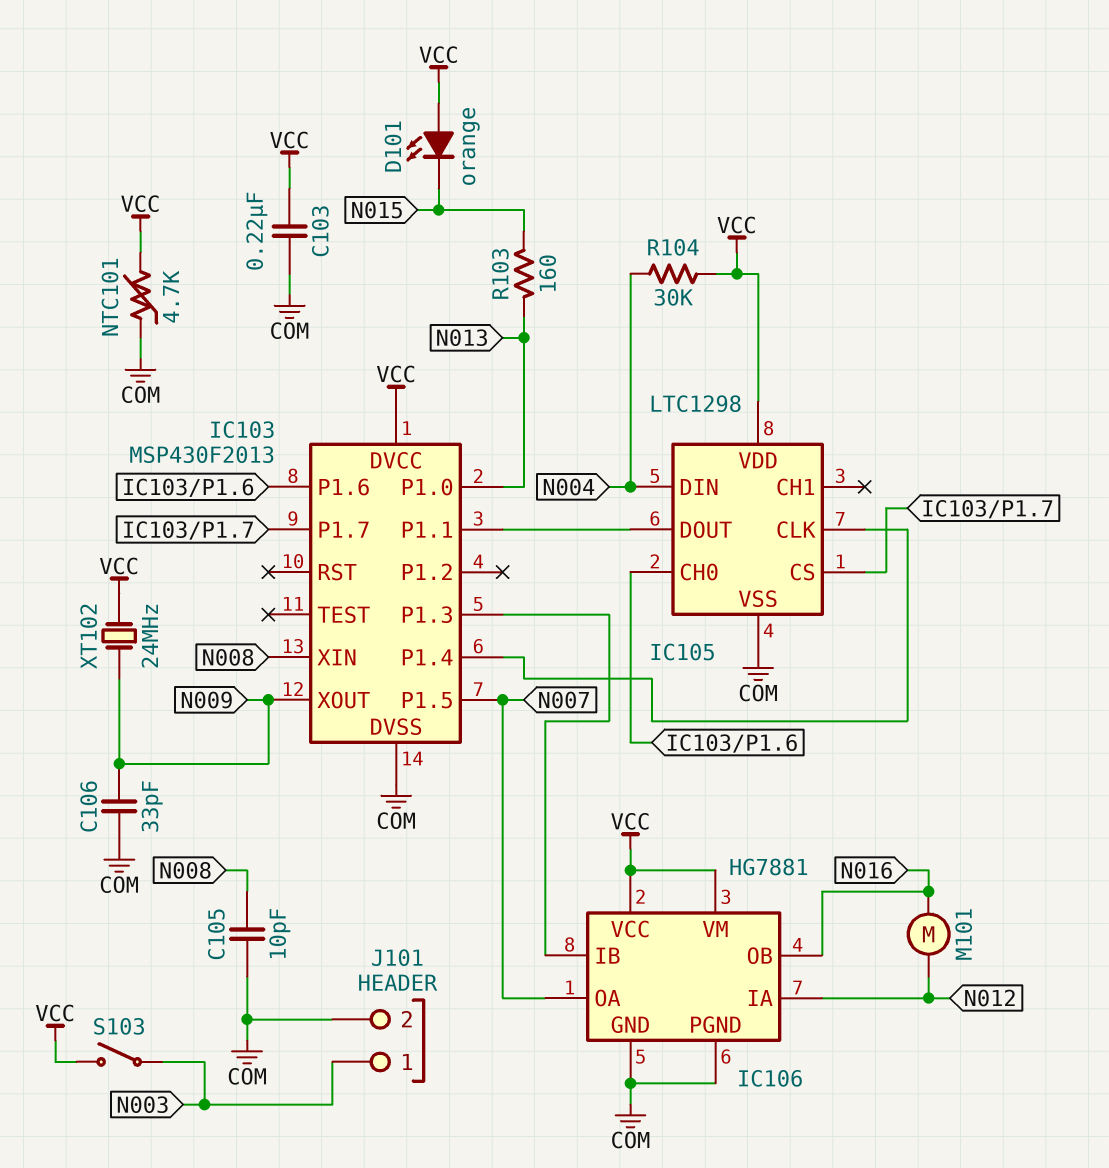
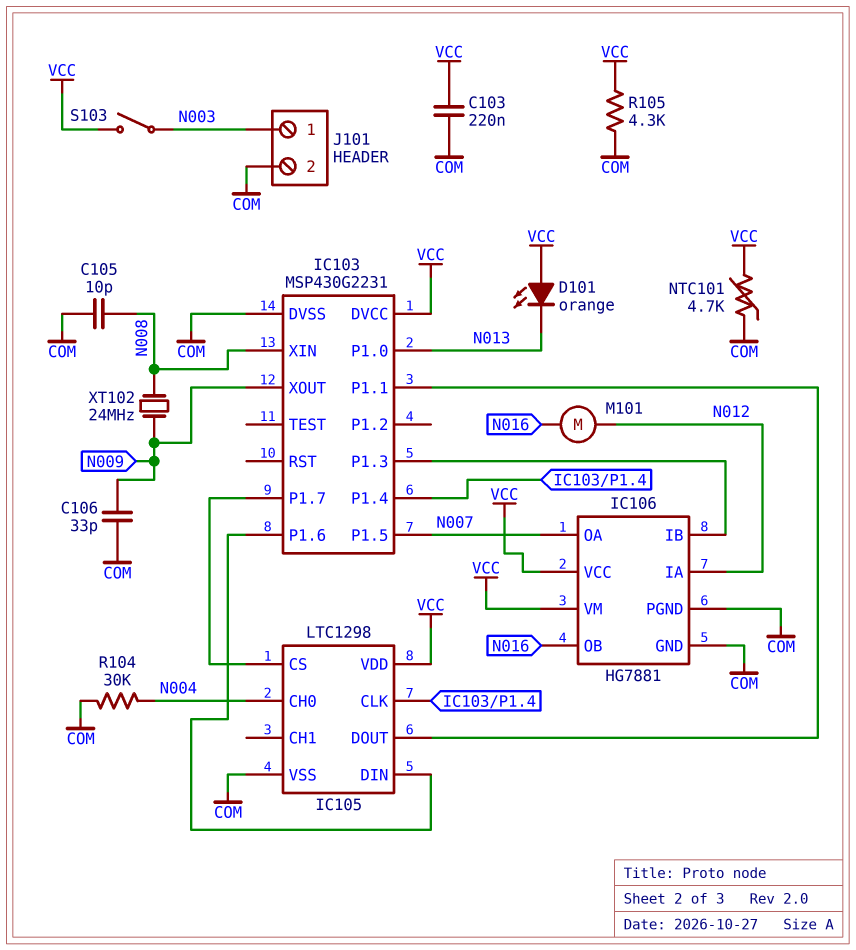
D101: LED orange (A VCC, K N015) -> LED orange (A VCC, K N013)
IC103: MSP430F2013 -> MSP430G2231
IC105 pin CH0: IC103/P1.6 -> N004
IC105 pin DIN: N004 -> IC103/P1.6
R103: 160 (N013, N015) -> none
R104: 30k (N004, VCC) -> 30k (COM, N004)
R105: none -> 4.3k (COM, VCC)
XT102: 24MHz (N009, VCC) -> 24MHz (N008, N009)

